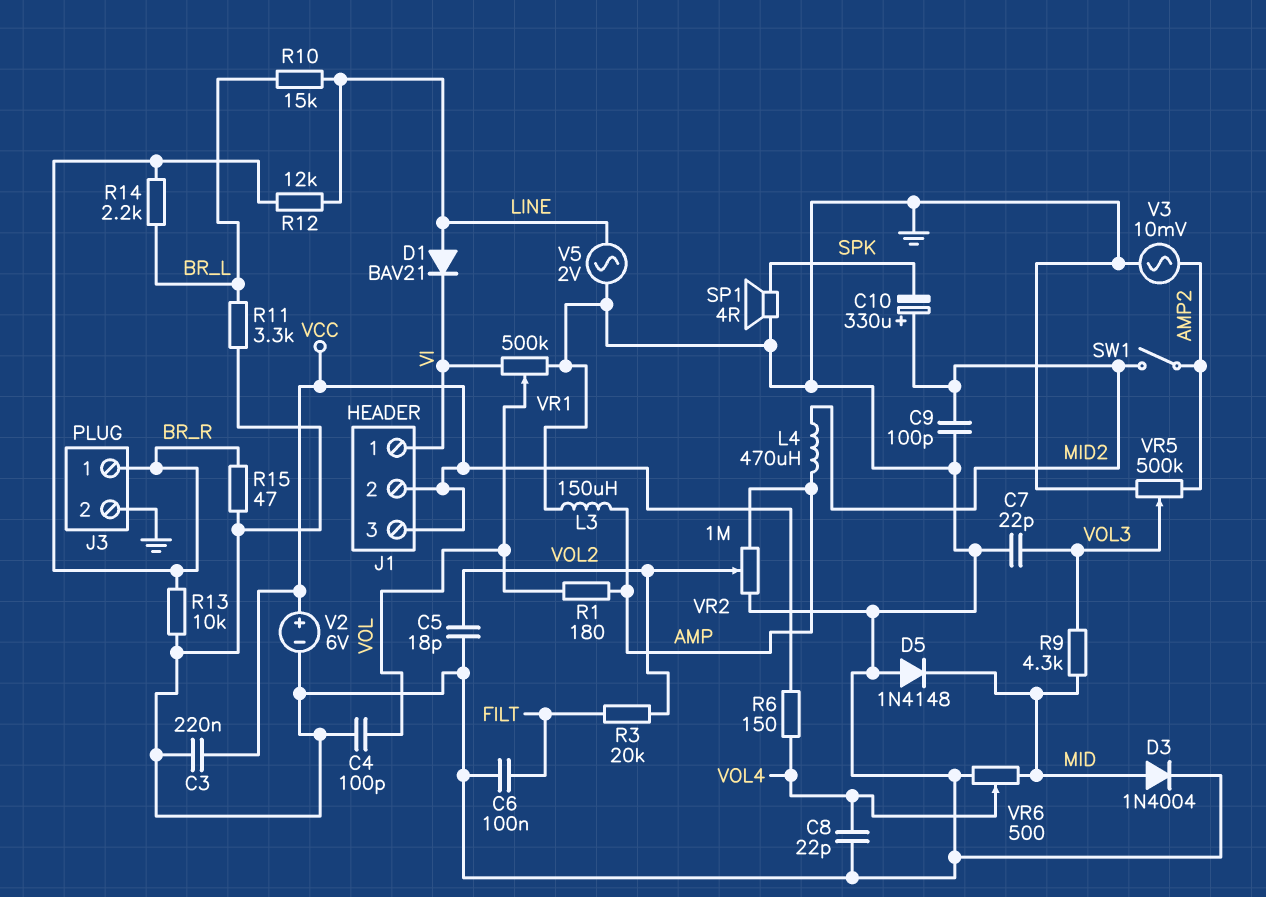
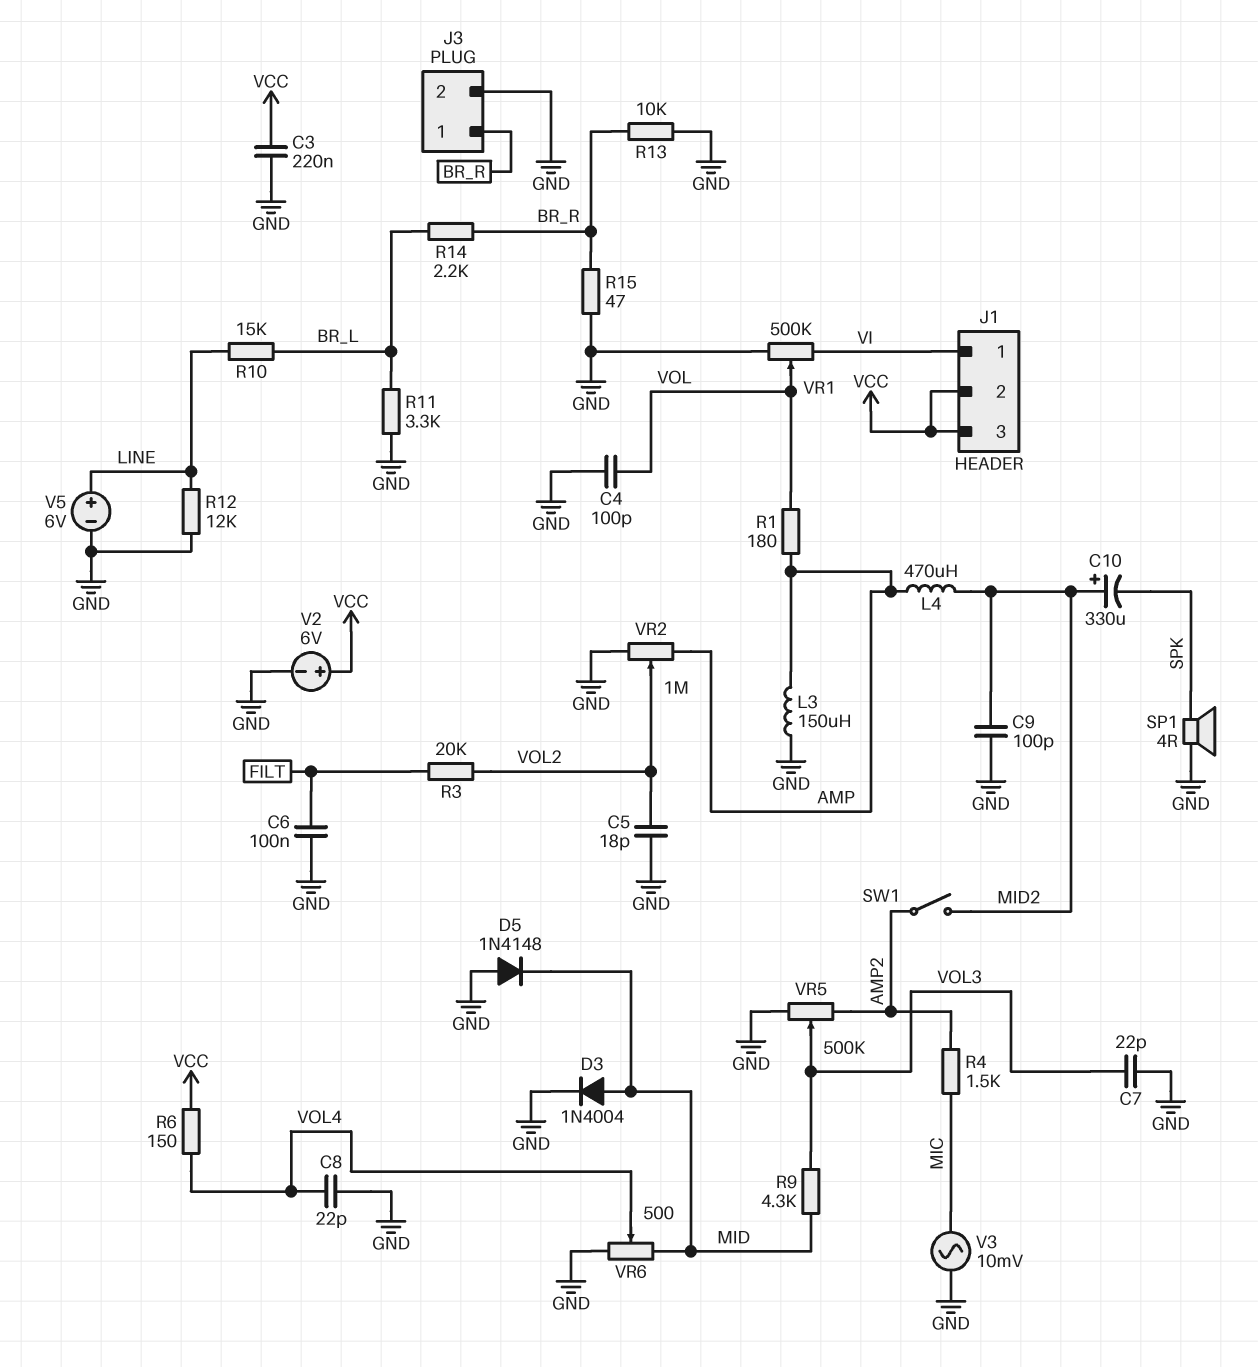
D1: diode BAV21 (A LINE, K VI) -> none
R4: none -> 1.5k (AMP2, MIC)
R12: 12k (BR_R, LINE) -> 12k (GND, LINE)
V3: AC 10mV (AMP2, GND) -> AC 10mV (GND, MIC)
V5: AC 2V (GND, LINE) -> 6V (plus LINE, minus GND)

